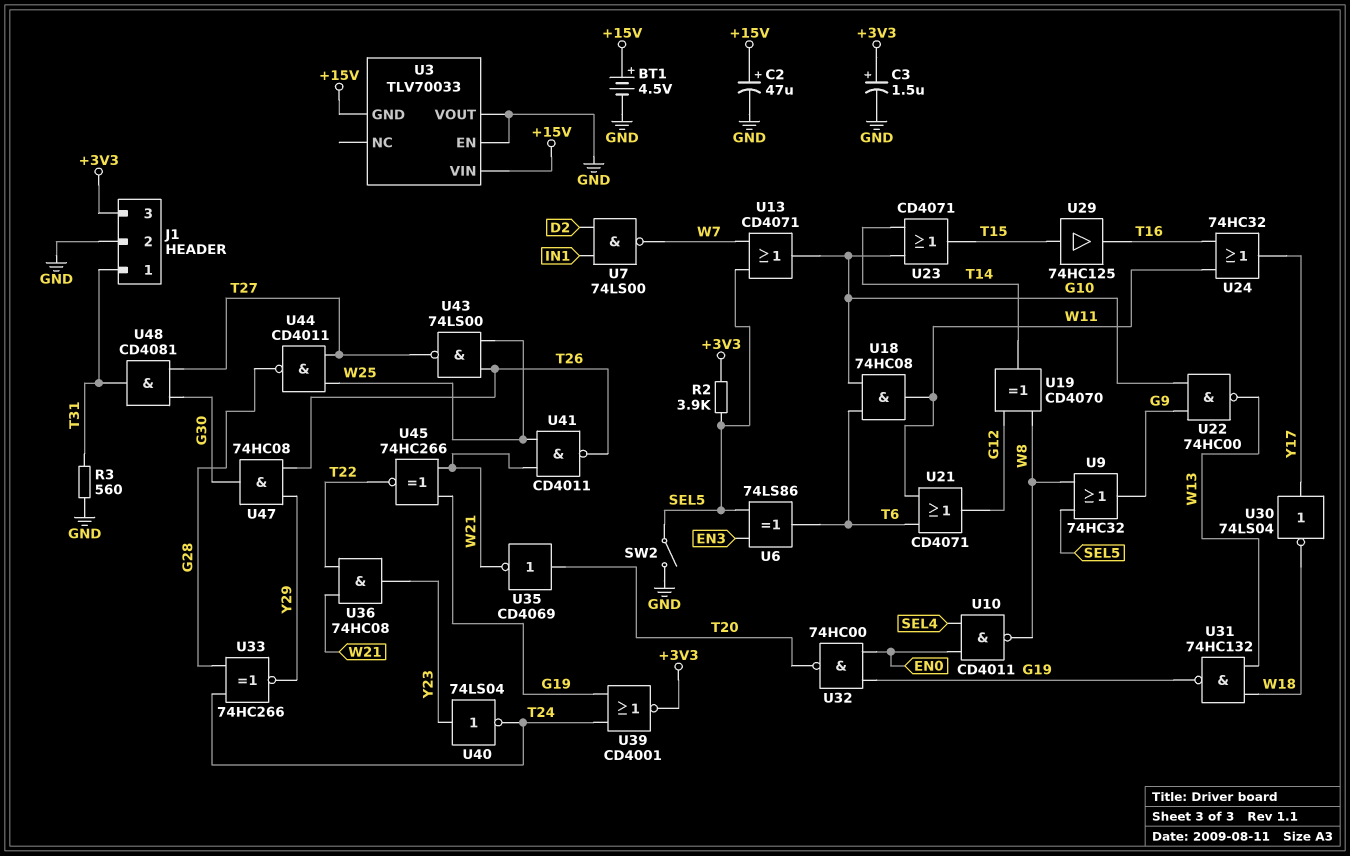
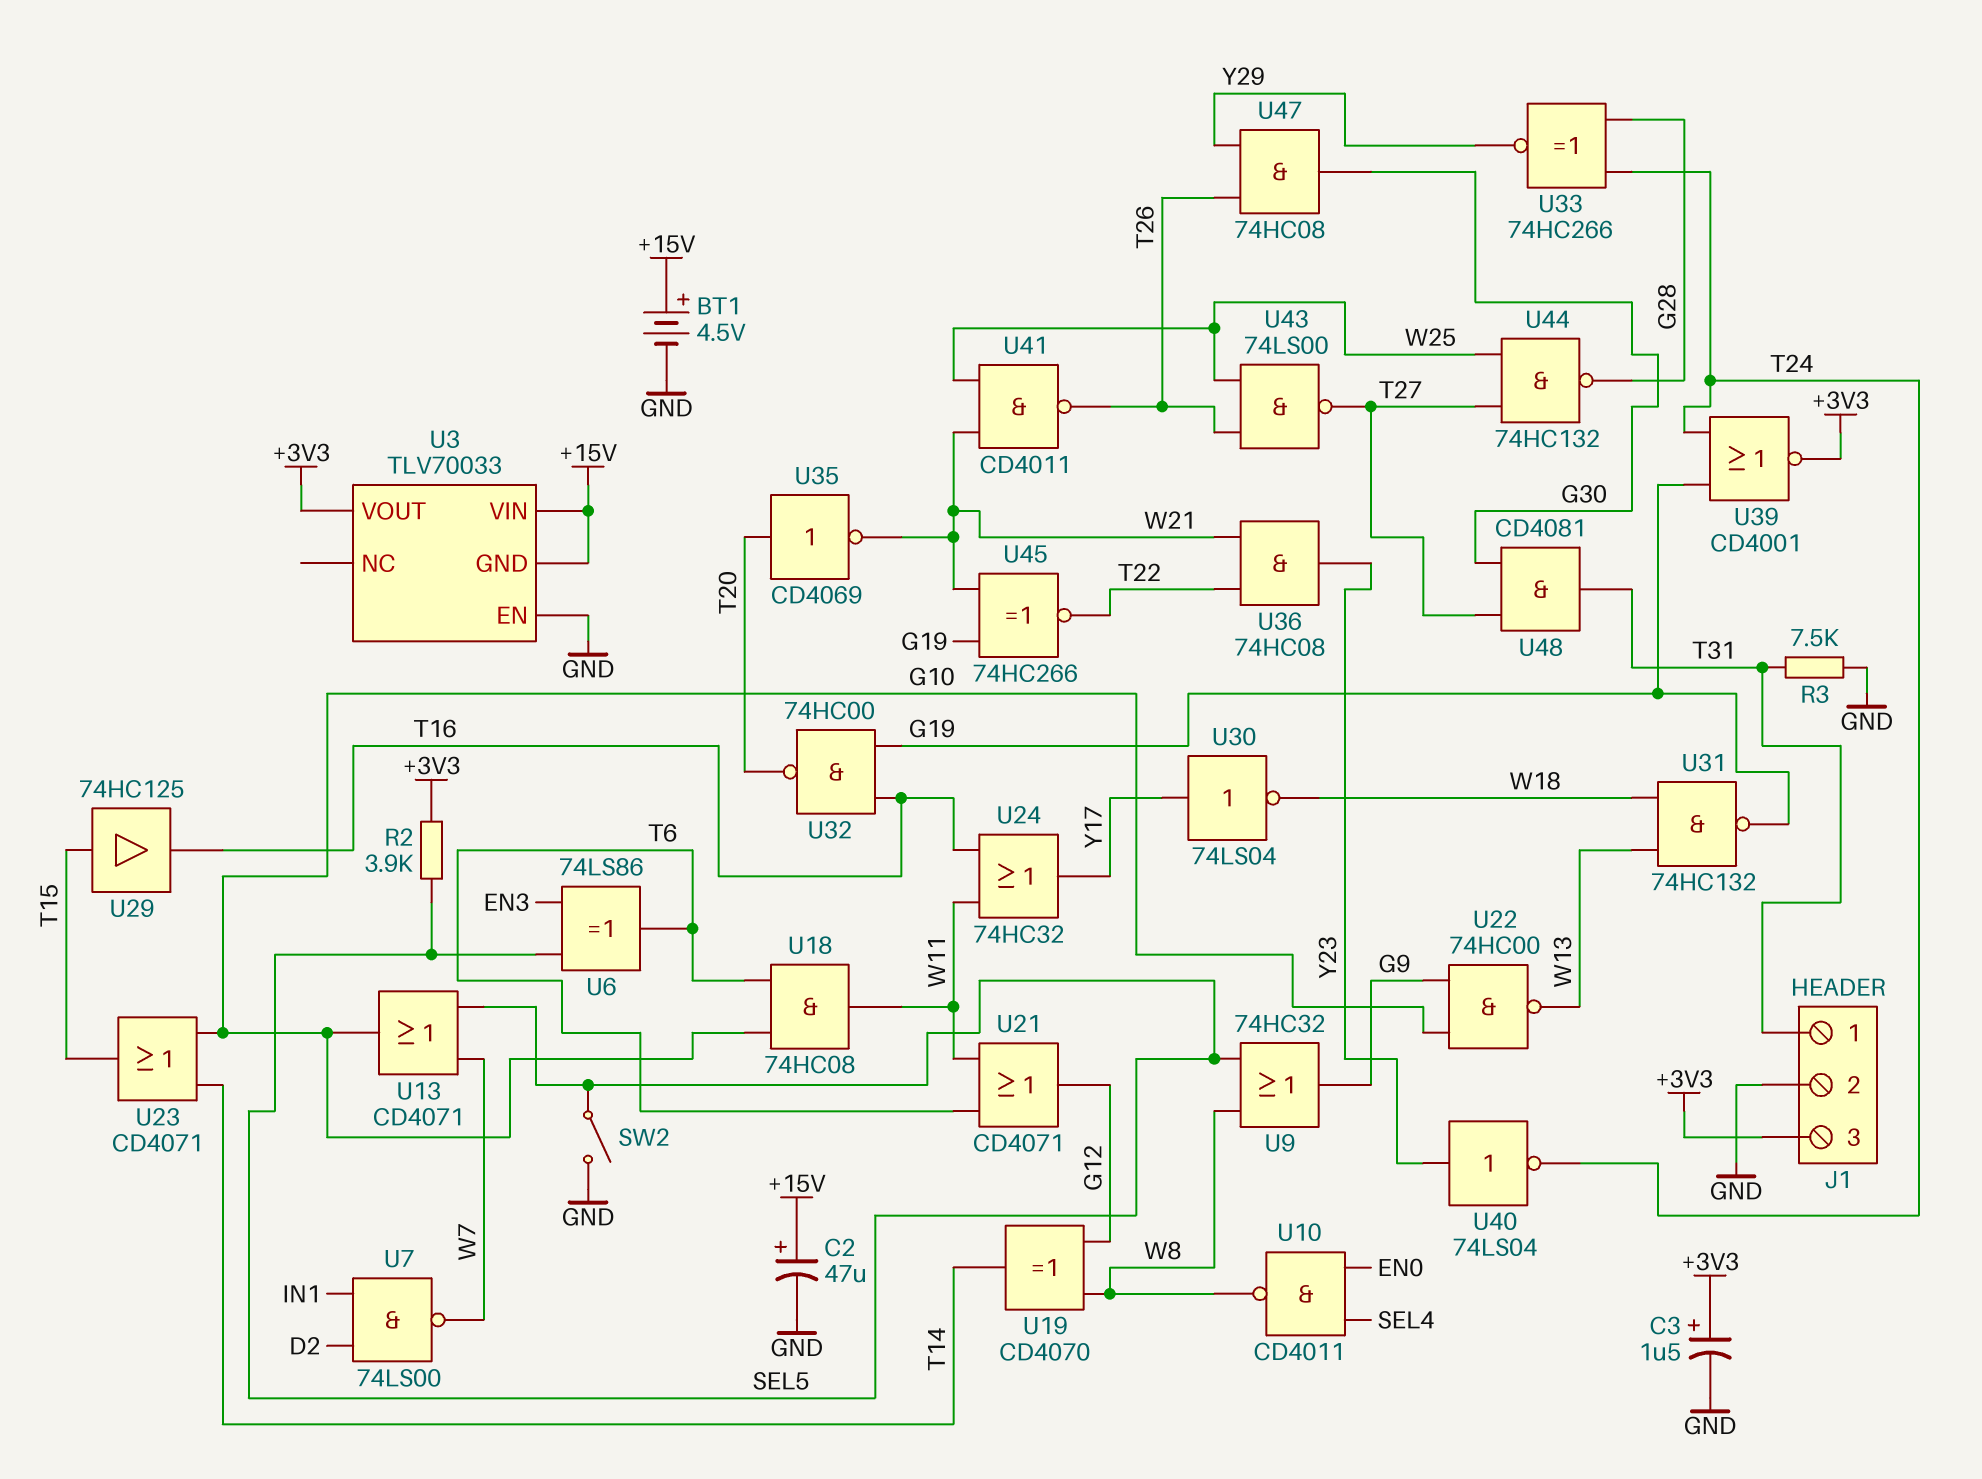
R3: 560 (GND, T31) -> 7.5k (GND, T31)
U3 pin VOUT: GND -> +3V3
U32: NAND 74HC00 (in EN0, in G19, out T20) -> NAND 74HC00 (in G19, in T16, out T20)
U44: NAND CD4011 (in T27, in W25, out G28) -> NAND 74HC132 (in T27, in W25, out G28)

